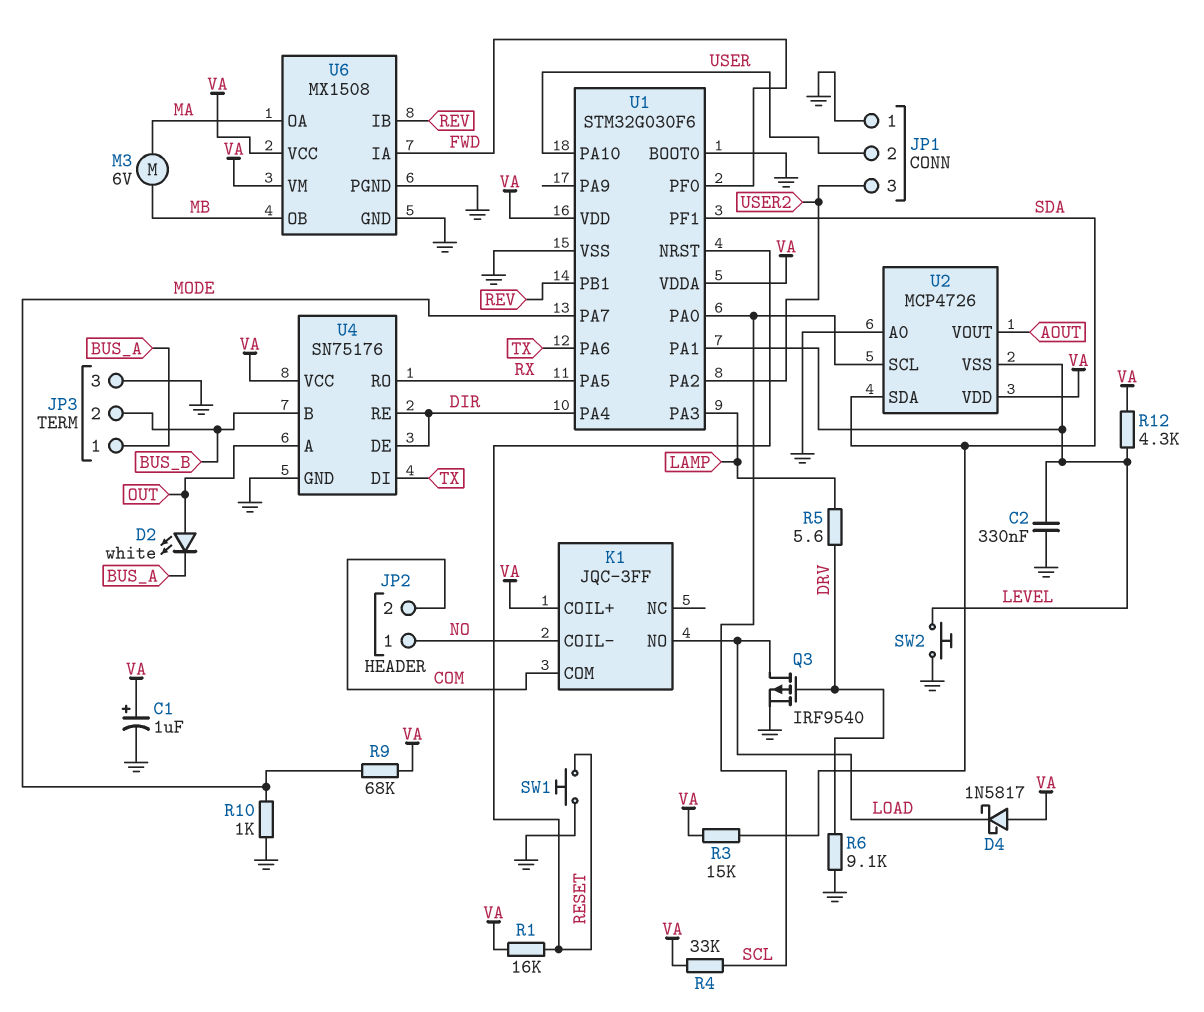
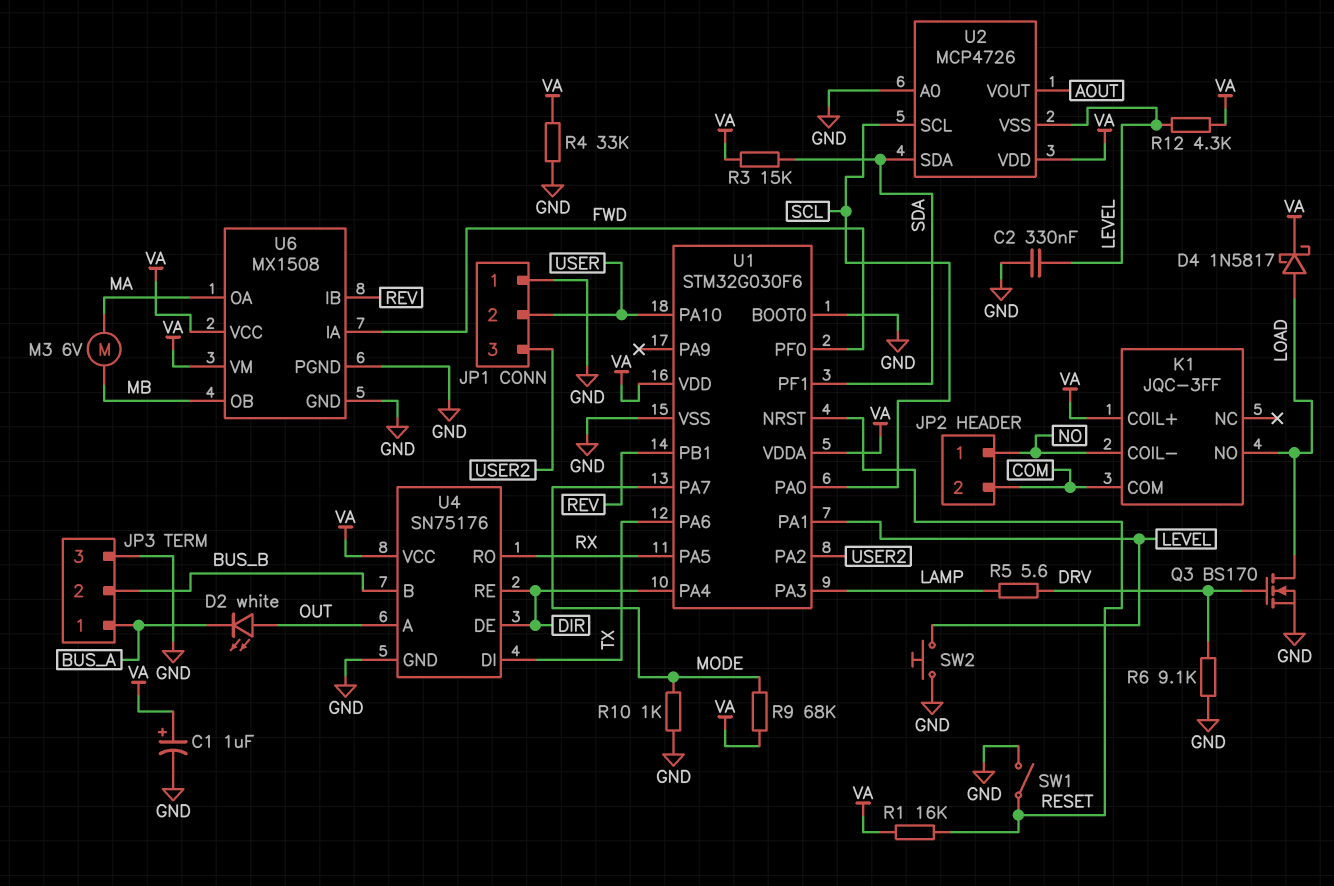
D4: schottky 1N5817 (A VA, K LOAD) -> schottky 1N5817 (A LOAD, K VA)
Q3: PMOS IRF9540 (G DRV, D LOAD, S GND) -> NMOS BS170 (G DRV, D LOAD, S GND)
R4: 33k (SCL, VA) -> 33k (GND, VA)
SW1: button (GND, RESET) -> switch (GND, RESET)

